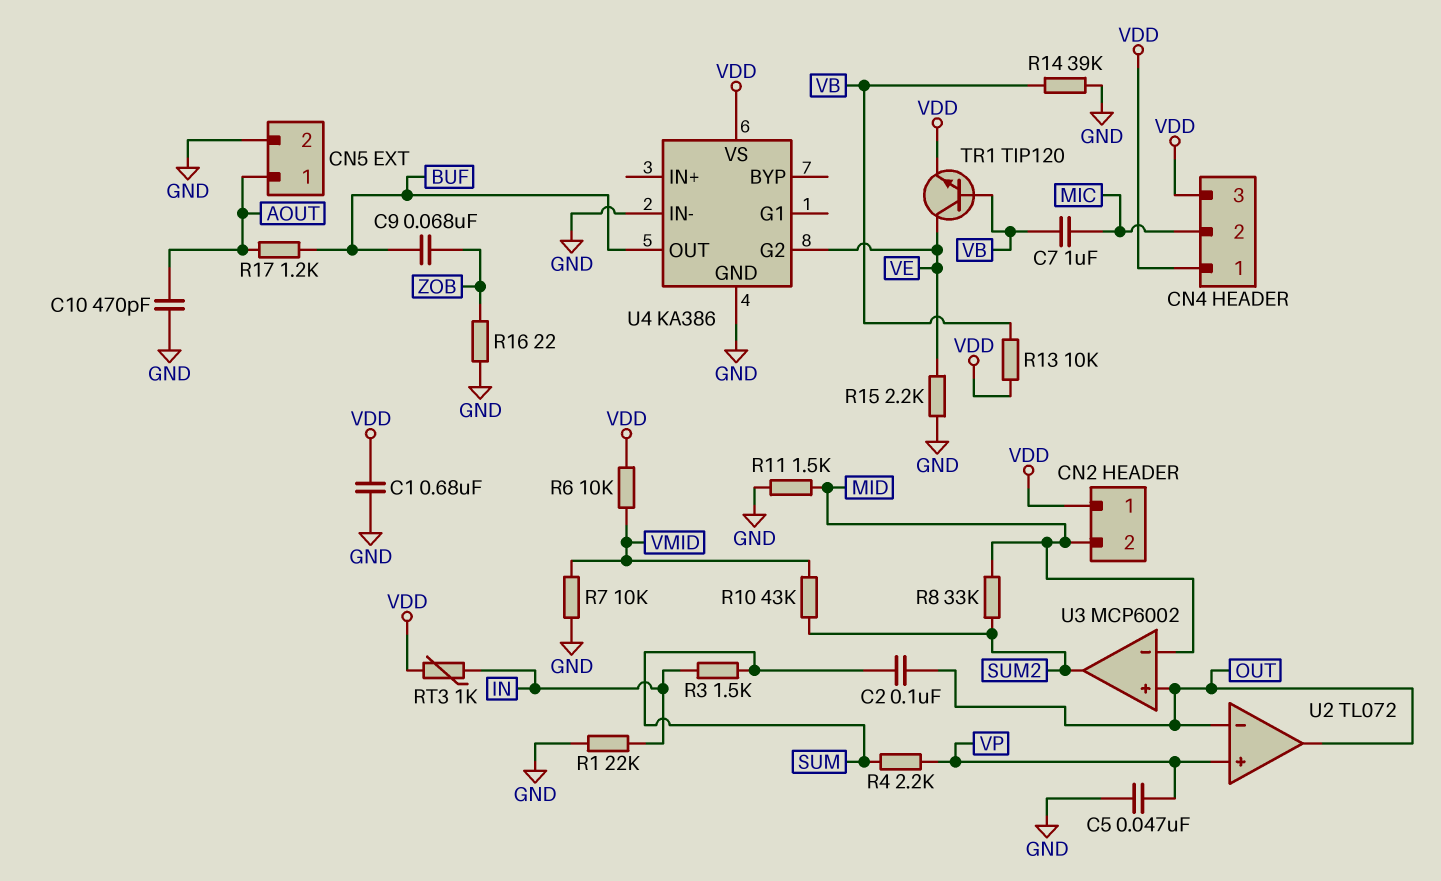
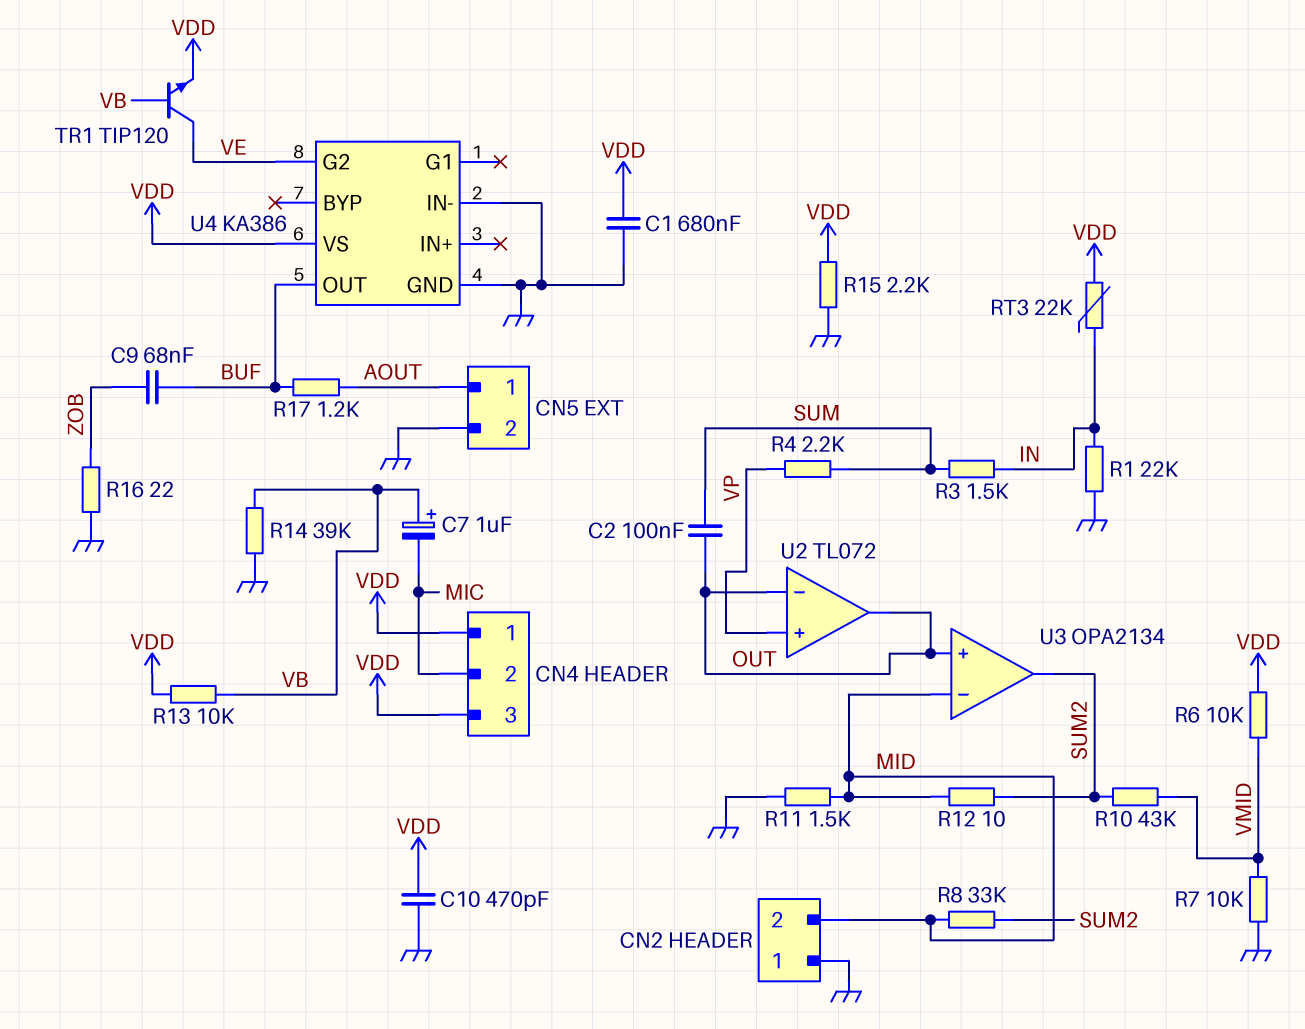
C5: 47nF (GND, VP) -> none
C7: 1uF (MIC, VB) -> 1uF (plus VB, minus MIC)
C10: 470pF (AOUT, GND) -> 470pF (GND, VDD)
CN2 pin 1: VDD -> GND
R12: none -> 10 (MID, SUM2)
R15: 2.2k (GND, VE) -> 2.2k (GND, VDD)
RT3: 1k (IN, VDD) -> 22k (IN, VDD)
U3: MCP6002 -> OPA2134

